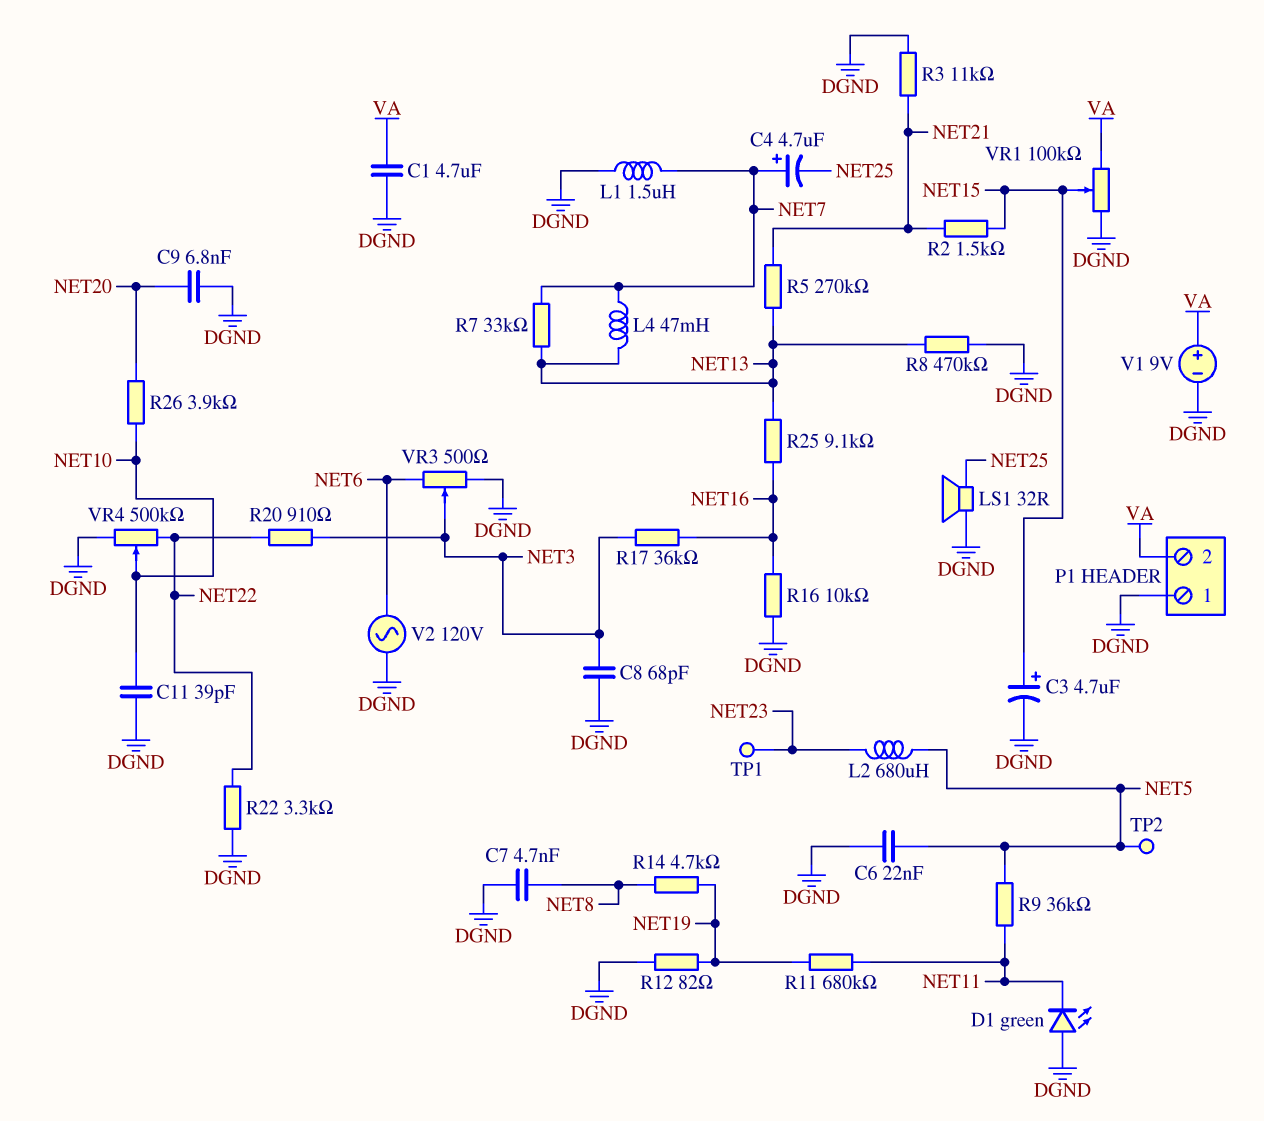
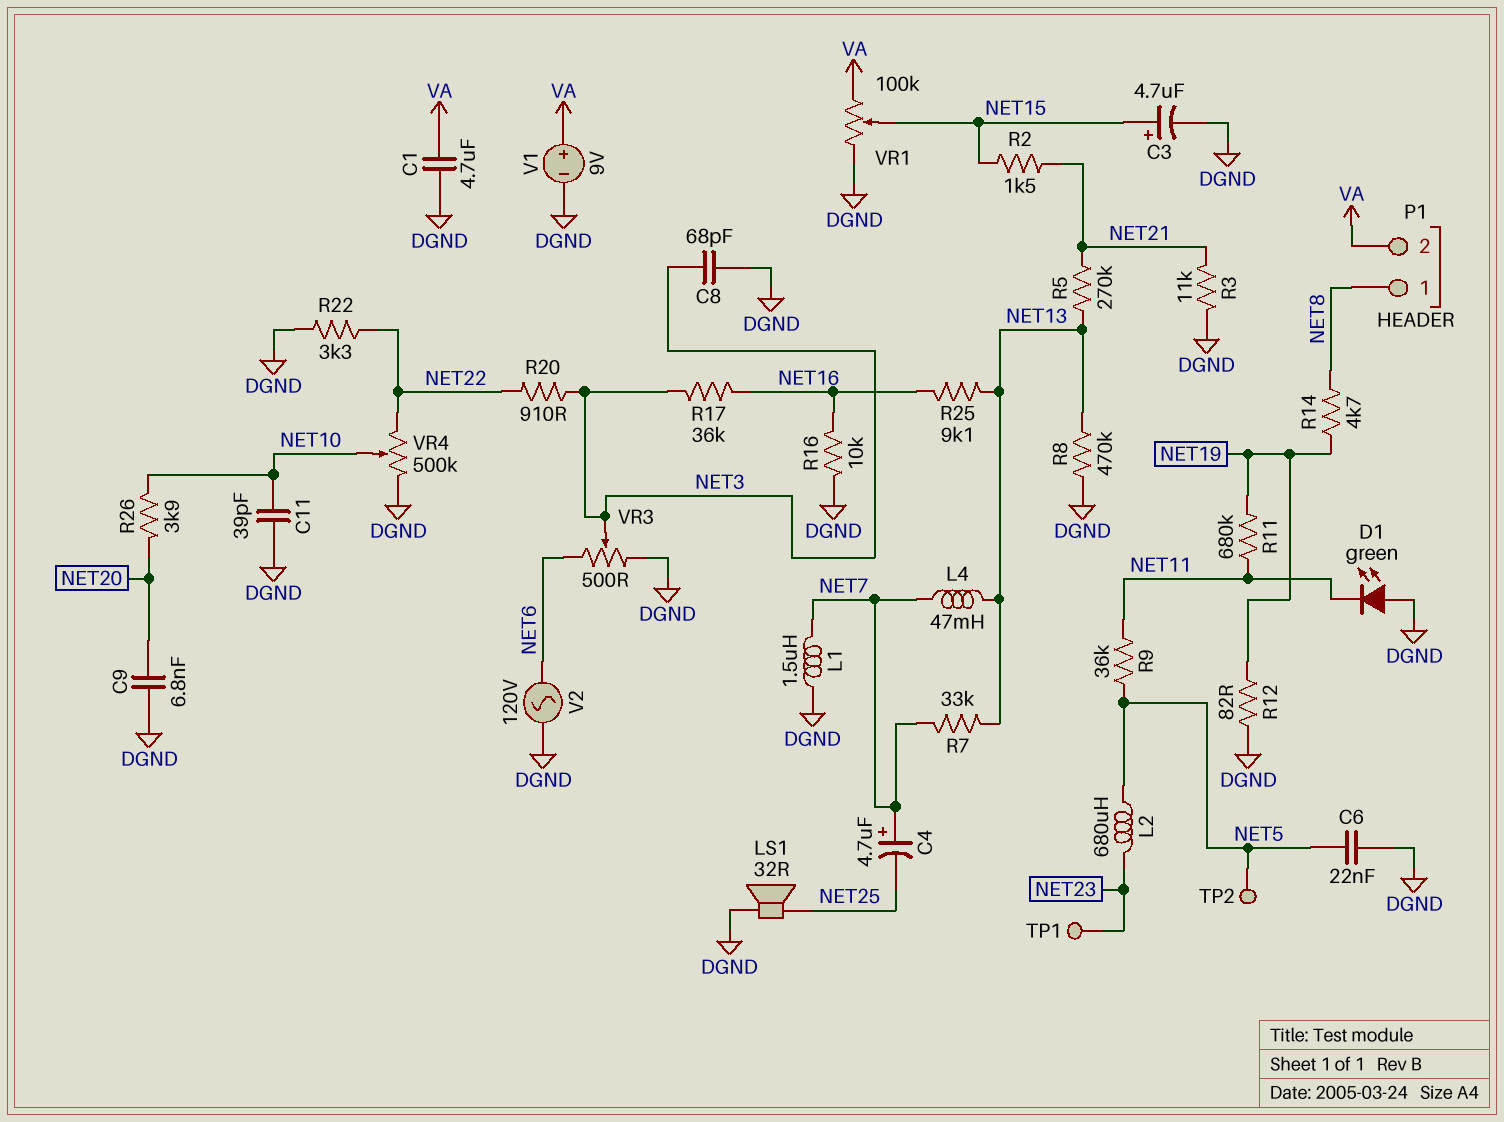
C7: 4.7nF (DGND, NET8) -> none
P1 pin 1: DGND -> NET8

